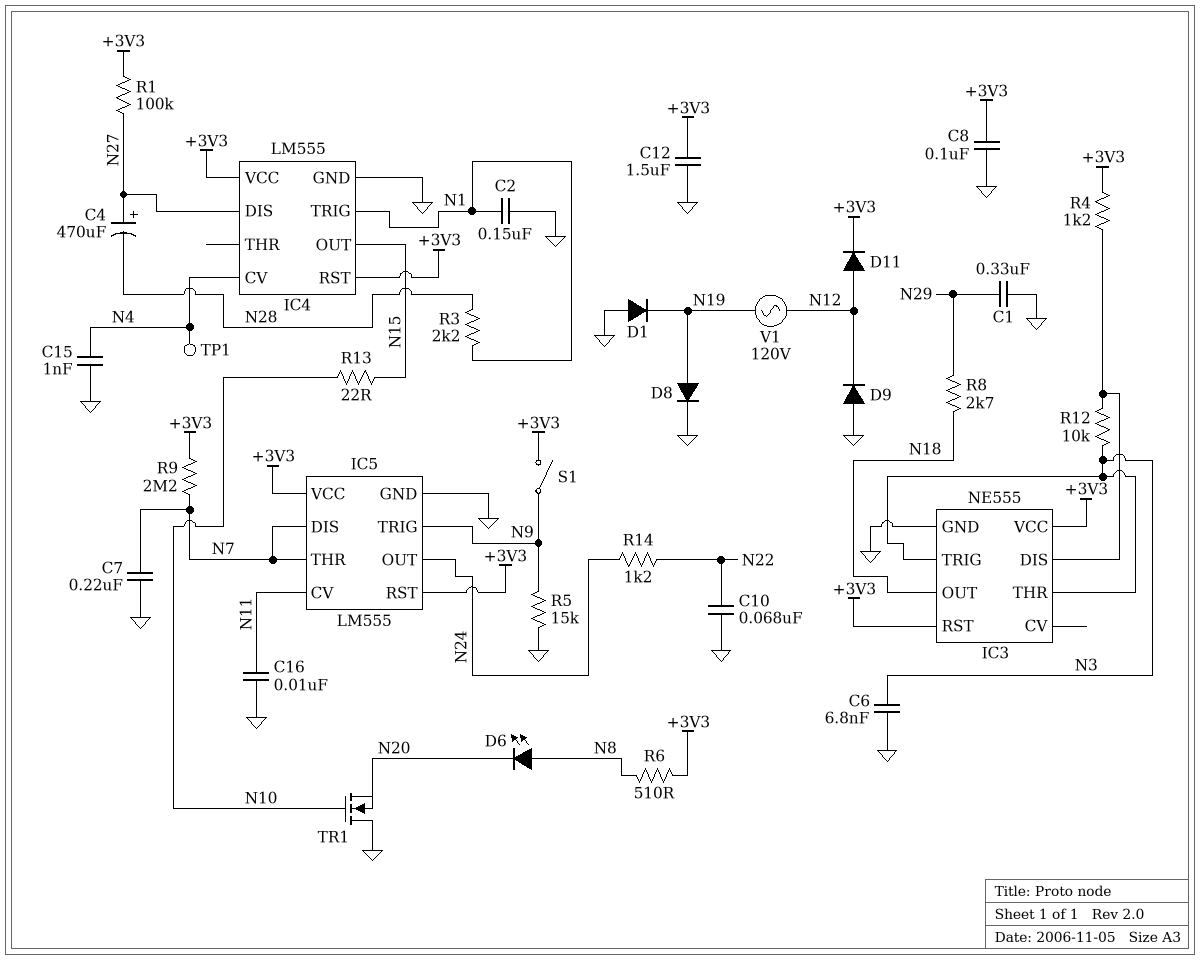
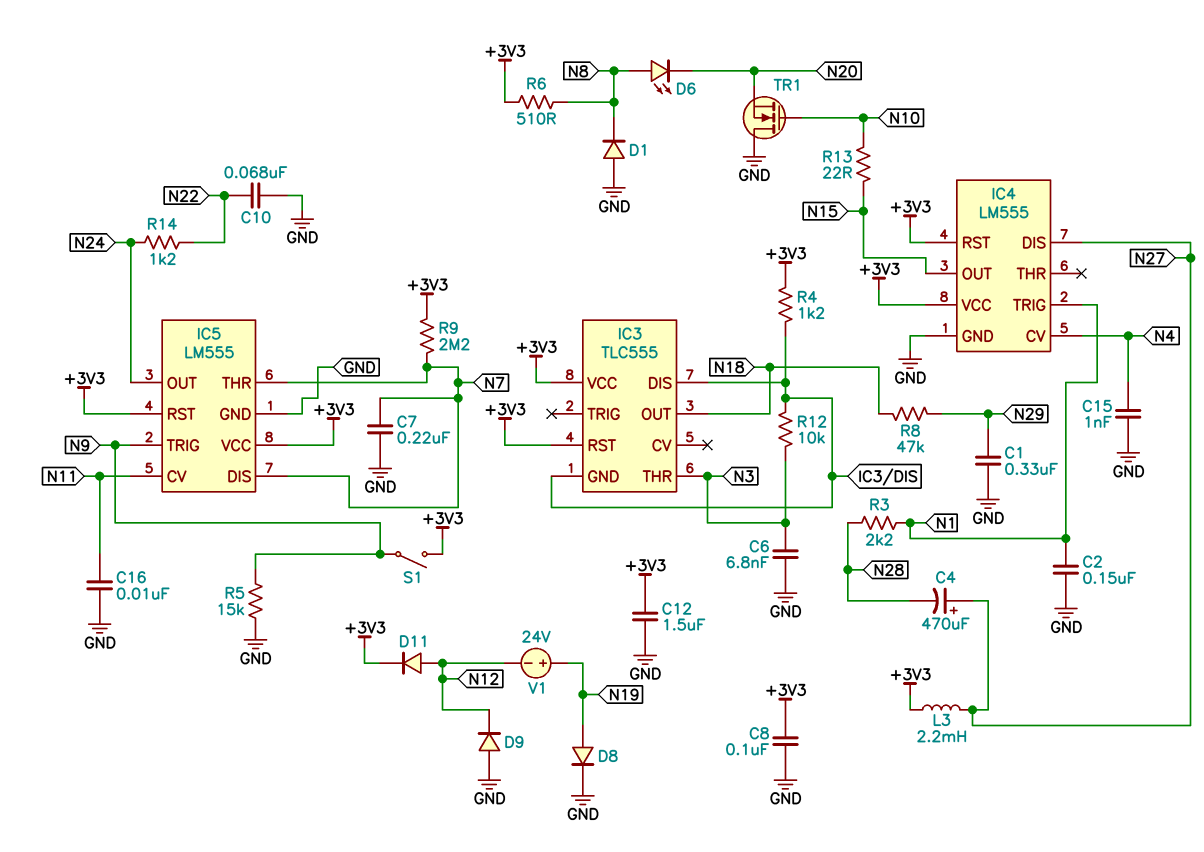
D1: diode (A GND, K N19) -> diode (A GND, K N8)
IC3: NE555 -> TLC555
IC3 pin GND: GND -> IC3/DIS
IC3 pin TRIG: N3 -> none
L3: none -> 2.2mH (+3V3, N27)
R1: 100k (+3V3, N27) -> none
R8: 2.7k (N18, N29) -> 47k (N18, N29)
TP1: test point (N4) -> none
V1: AC 120V (N12, N19) -> 24V (plus N19, minus N12)

